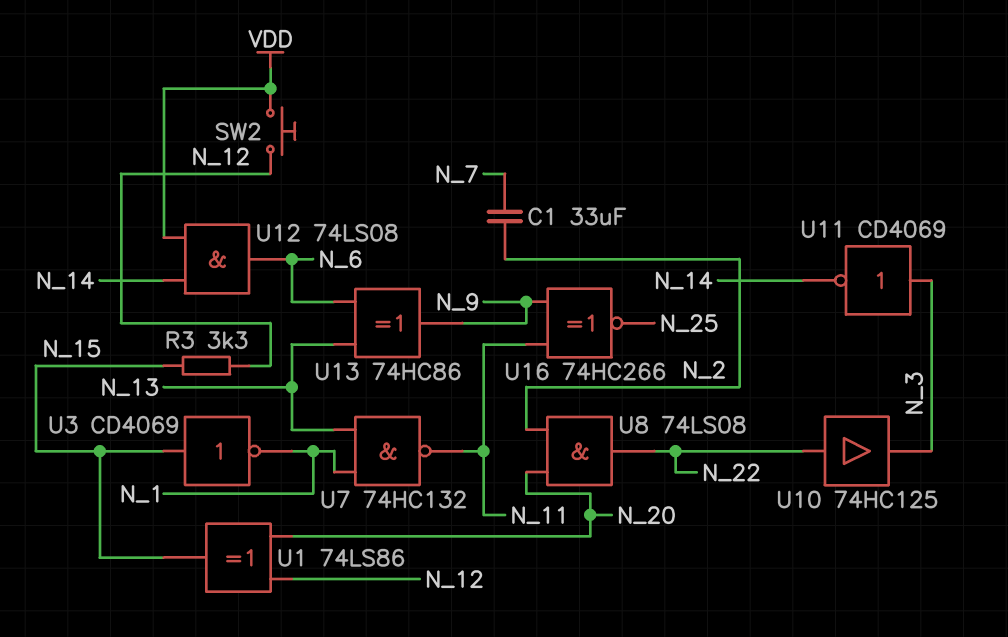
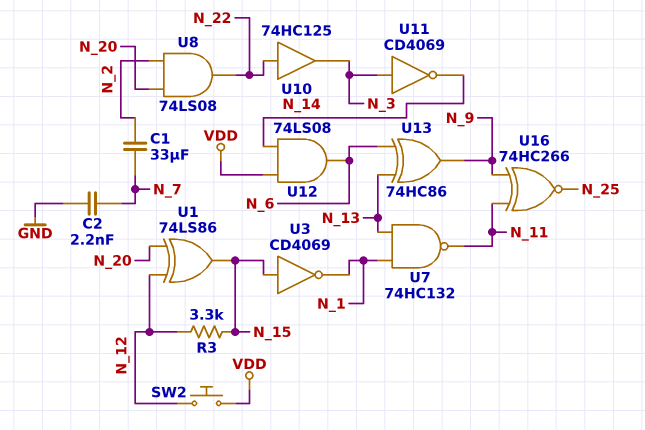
C2: none -> 2.2nF (GND, N_7)

